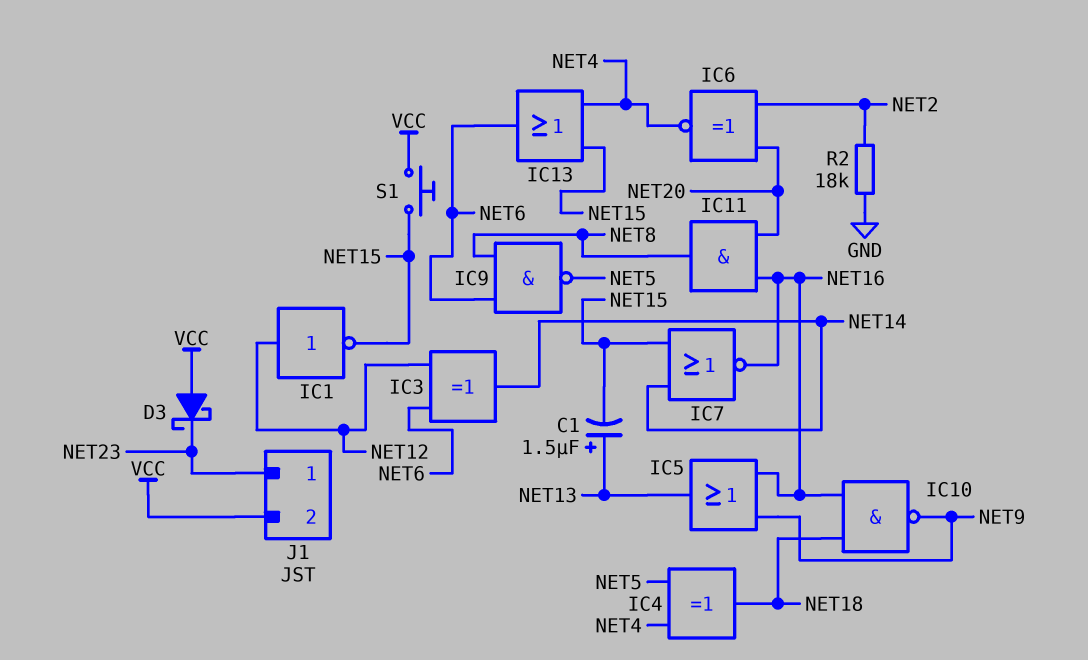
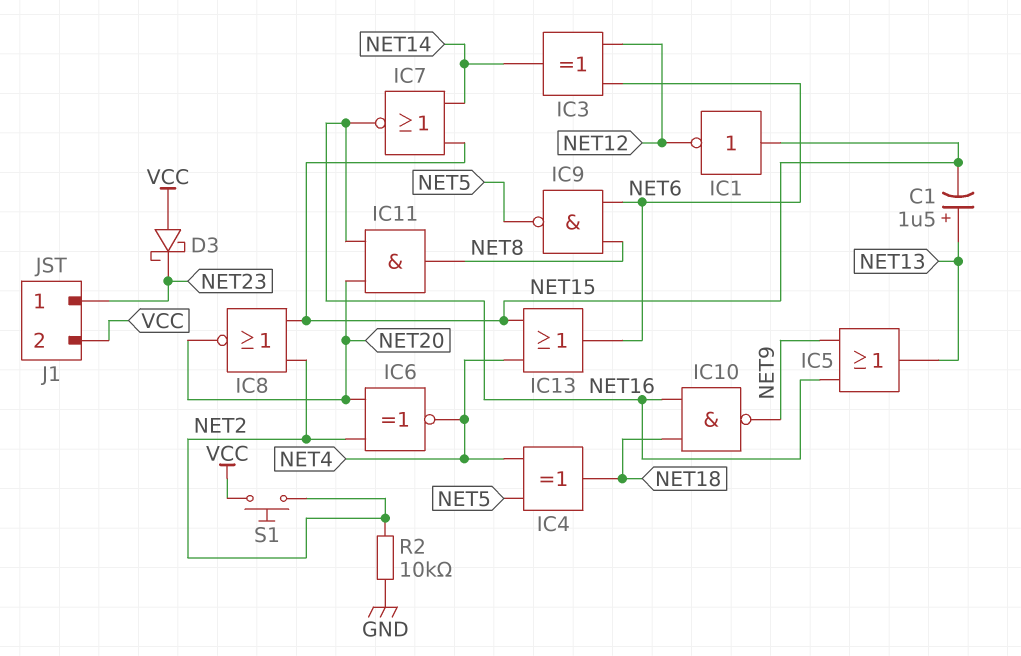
IC1: NOT (in NET12, out NET15) -> NOT (in NET15, out NET12)
IC8: none -> NOR (in NET2, in NET15, out NET20)
R2: 18k (GND, NET2) -> 10k (GND, NET2)
S1: button (NET15, VCC) -> button (NET2, VCC)

